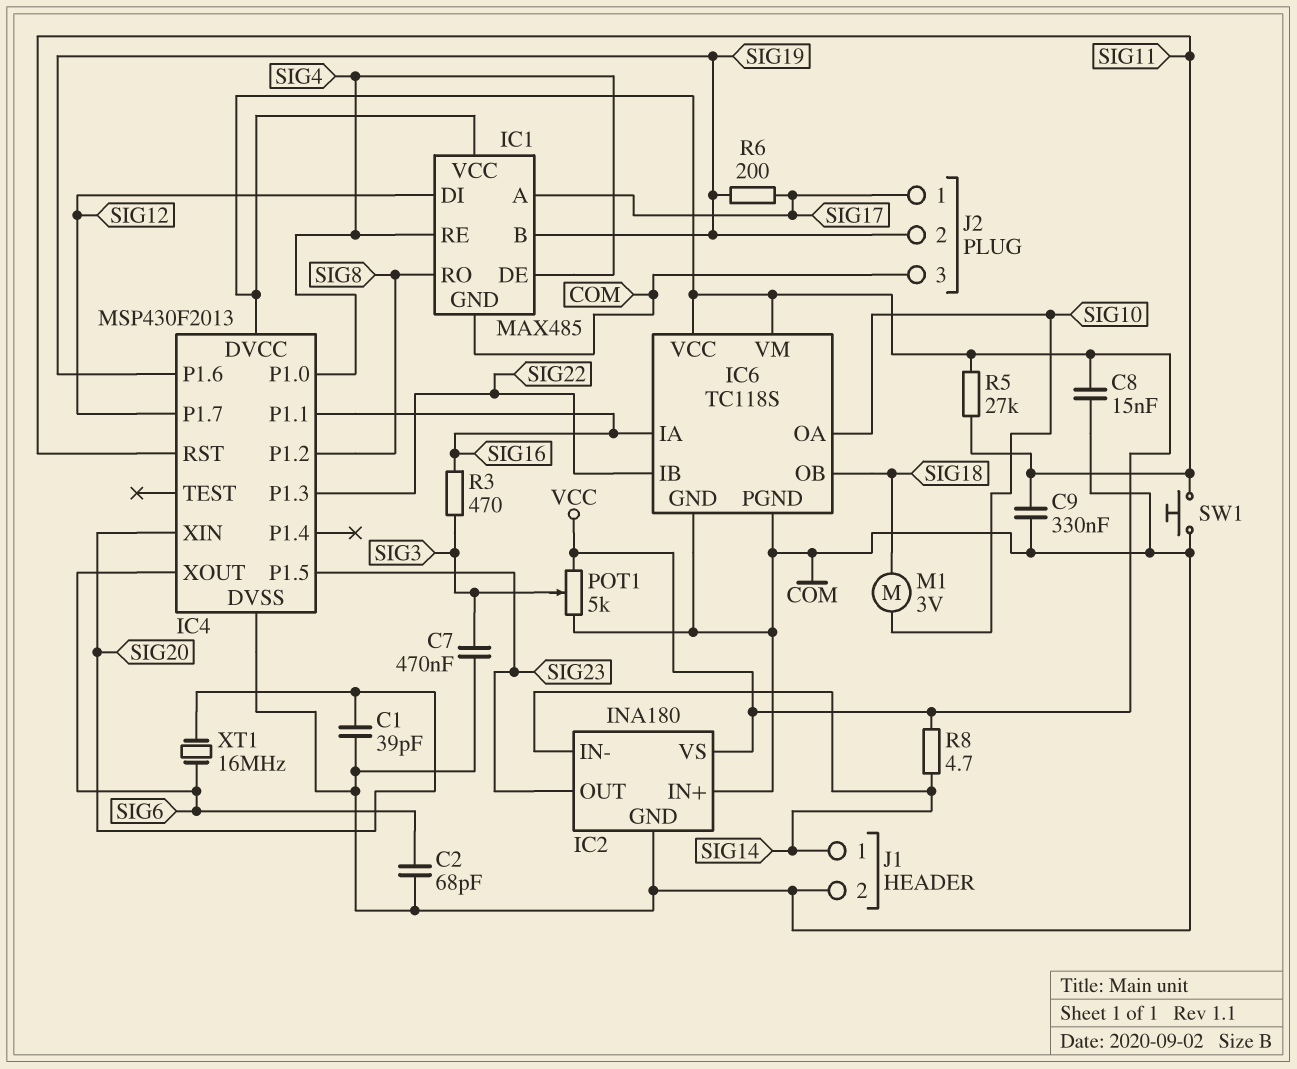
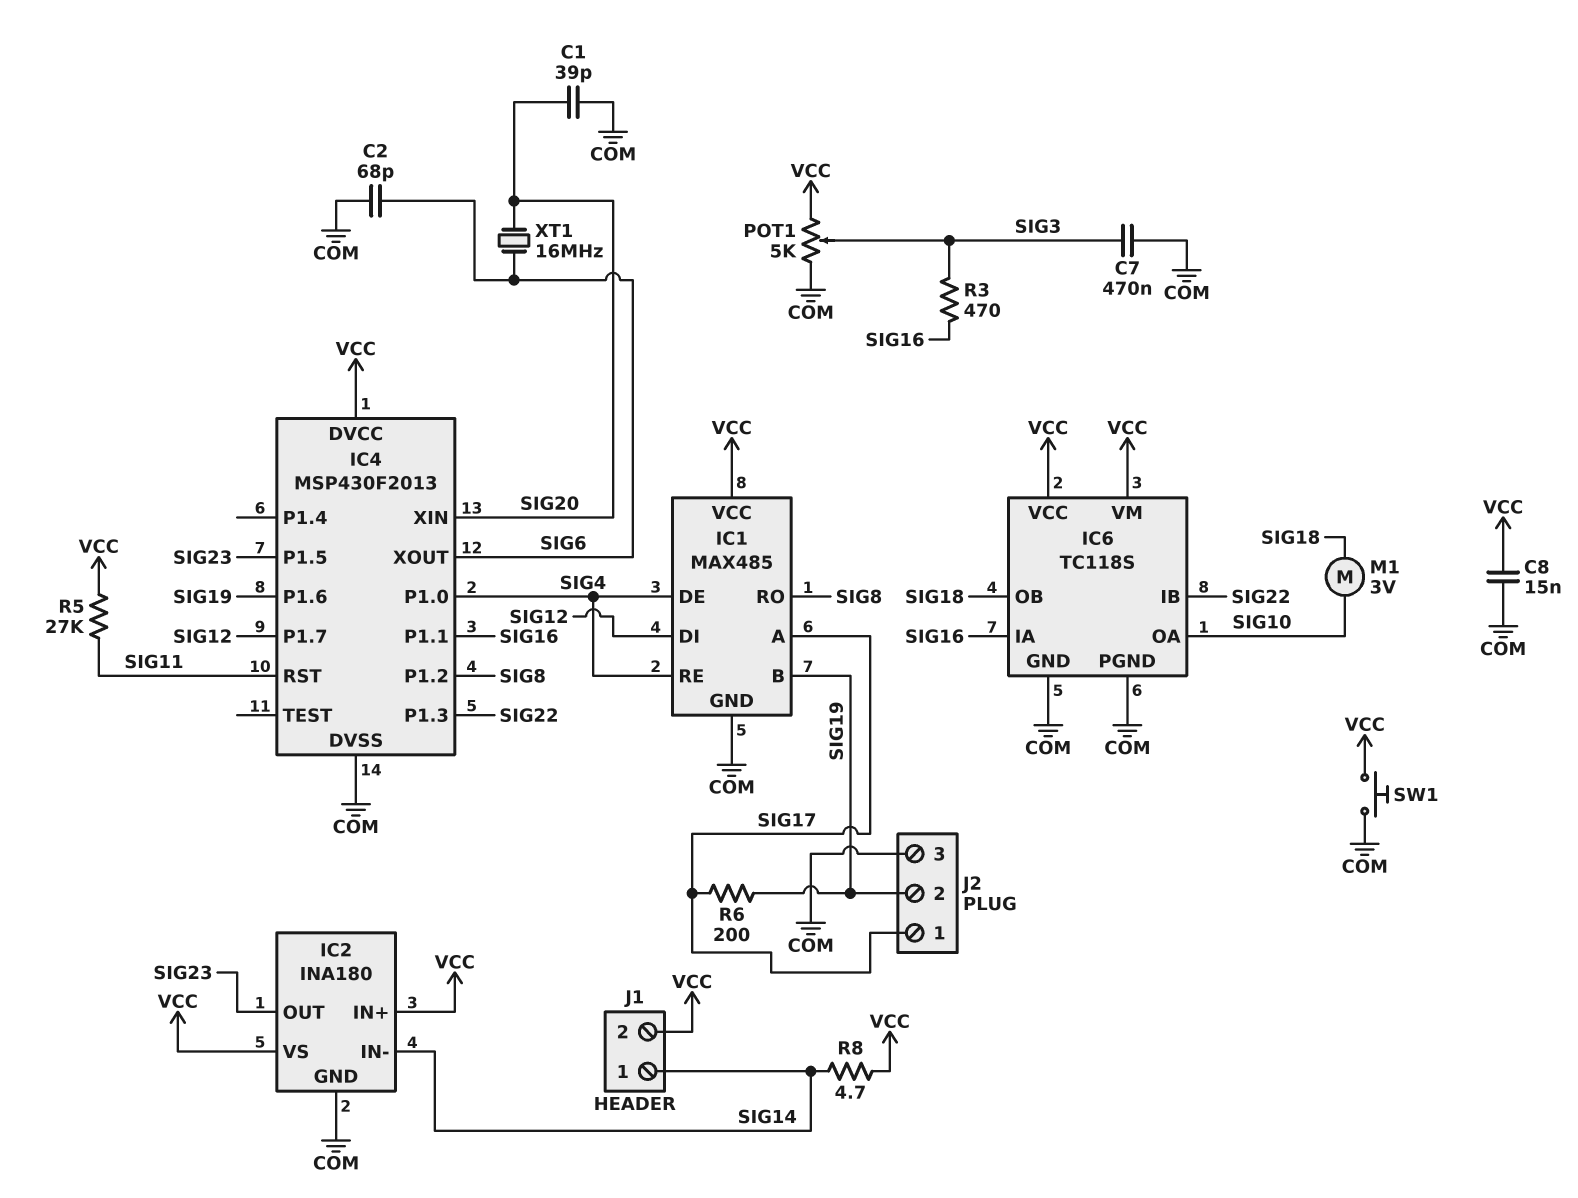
C9: 330nF (COM, SIG11) -> none
IC2 pin IN+: COM -> VCC
J1 pin 2: COM -> VCC
SW1: button (COM, SIG11) -> button (COM, VCC)

